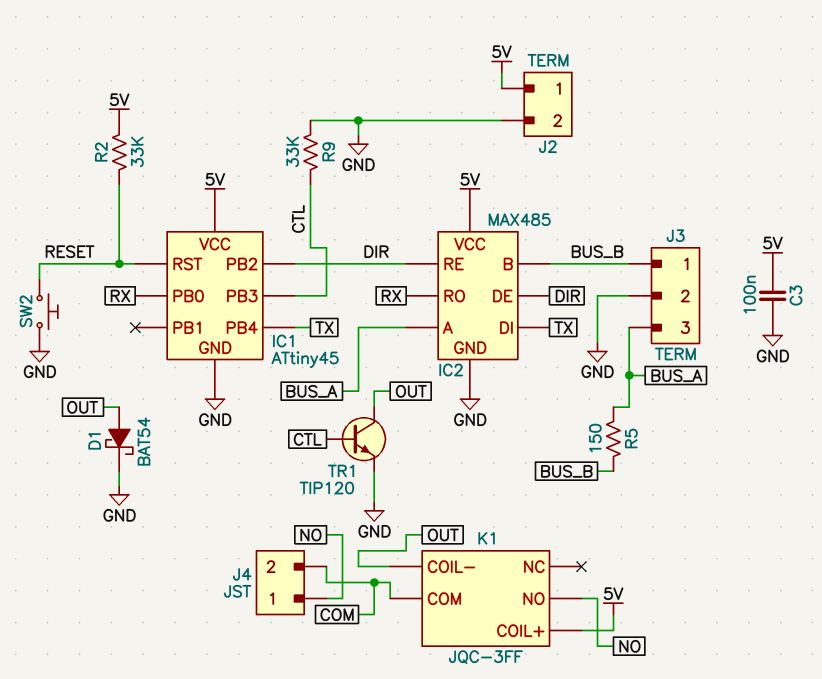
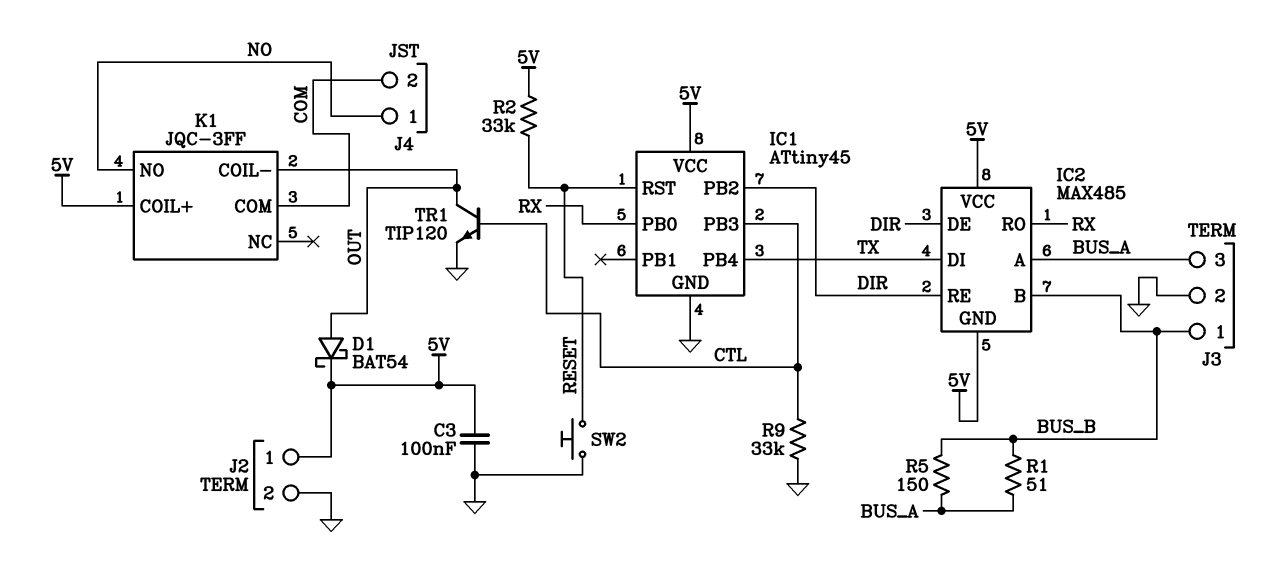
D1: schottky BAT54 (A OUT, K GND) -> schottky BAT54 (A OUT, K 5V)
IC2 pin GND: GND -> 5V
R1: none -> 51 (BUS_A, BUS_B)

